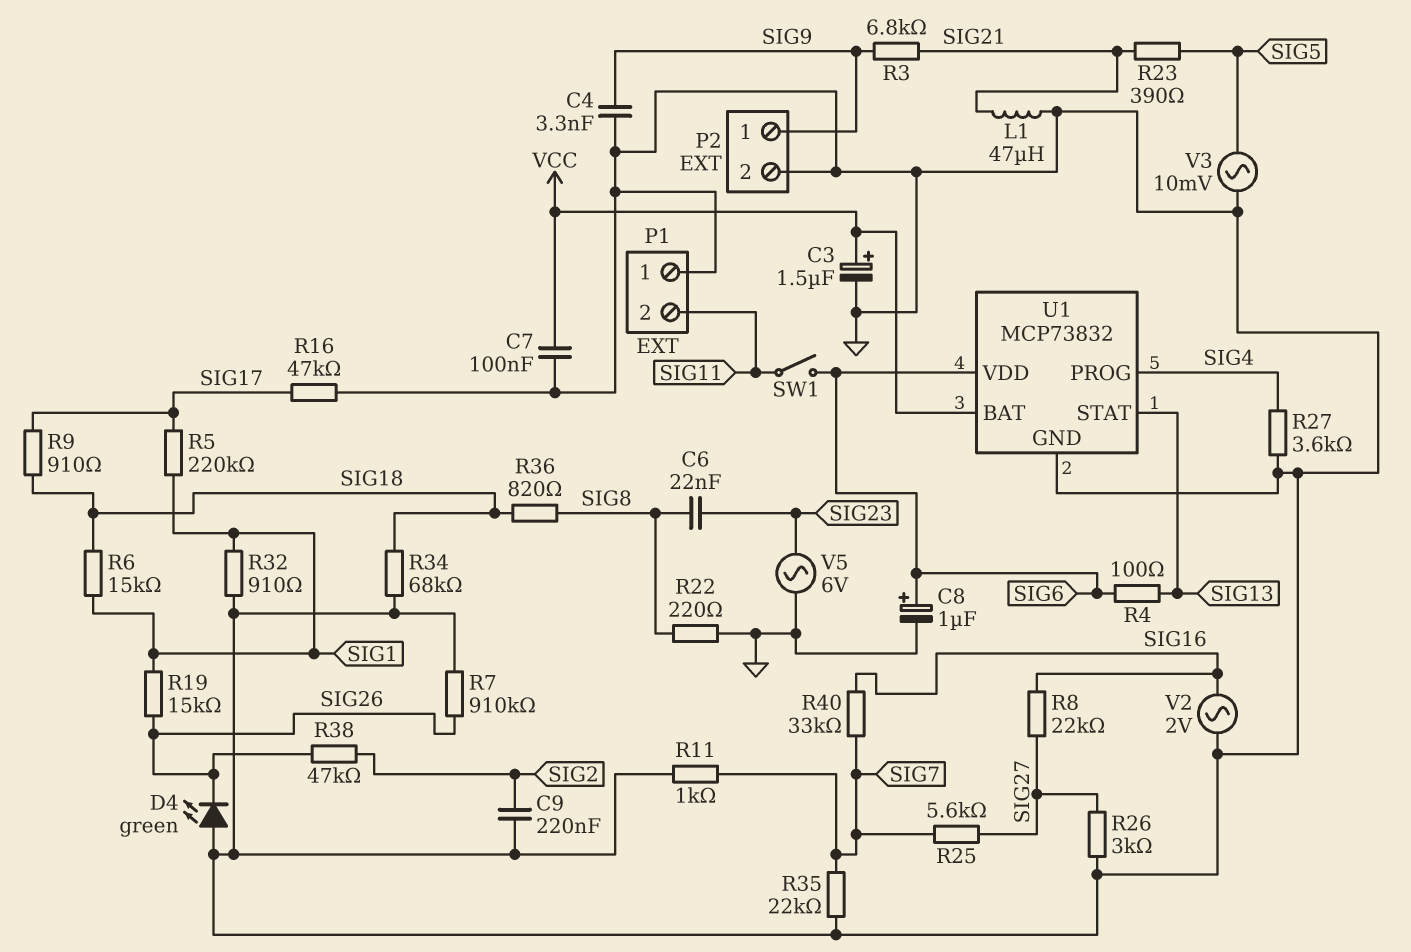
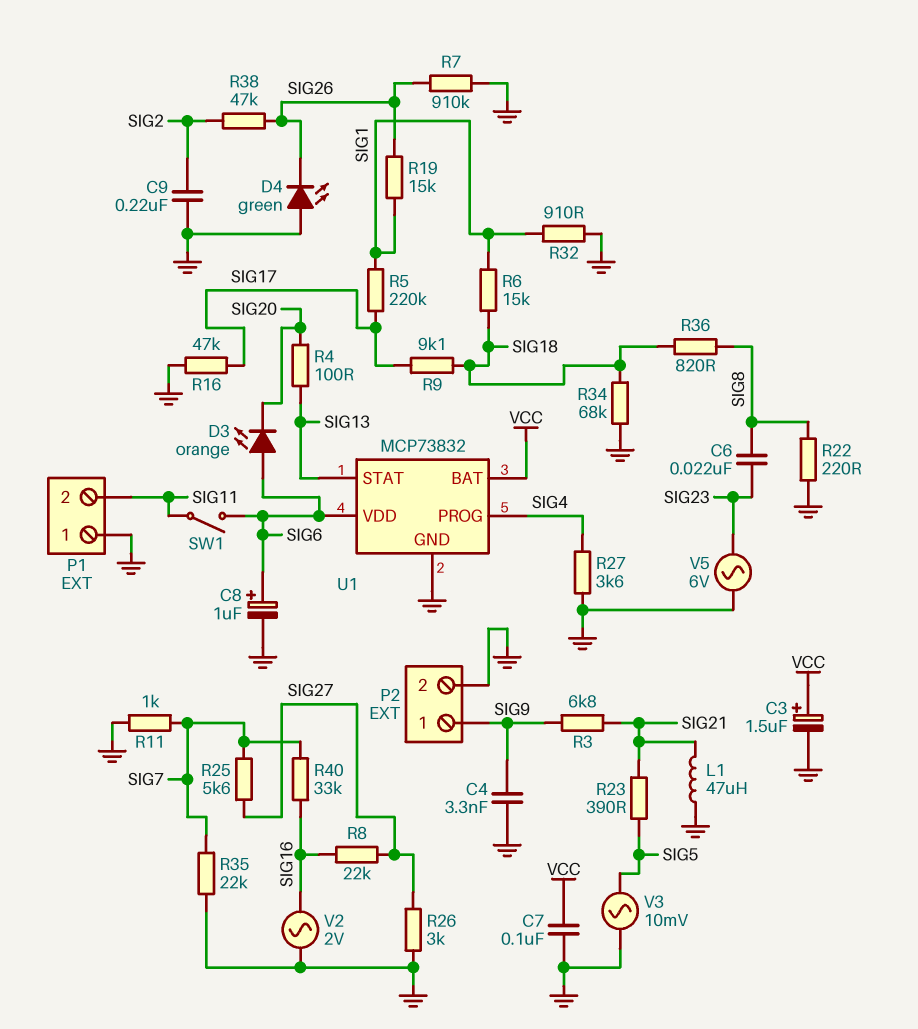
D3: none -> LED orange (A SIG6, K SIG20)
R4: 100 (SIG6, SIG13) -> 100 (SIG13, SIG20)
R9: 910 (SIG17, SIG18) -> 9.1k (SIG17, SIG18)

